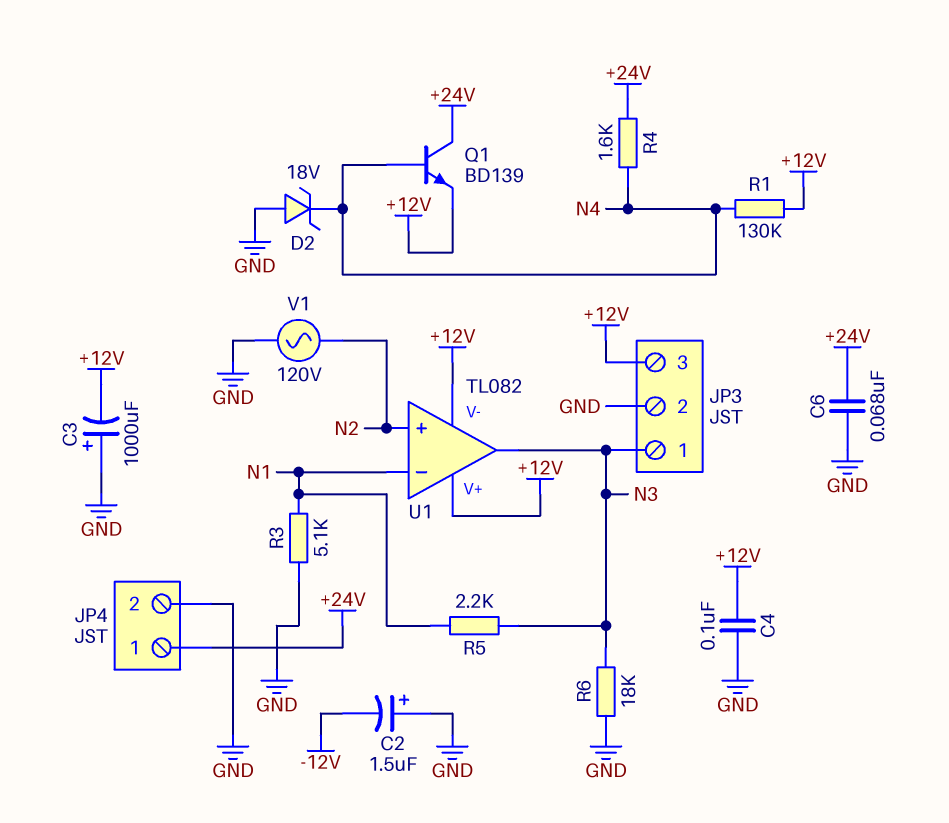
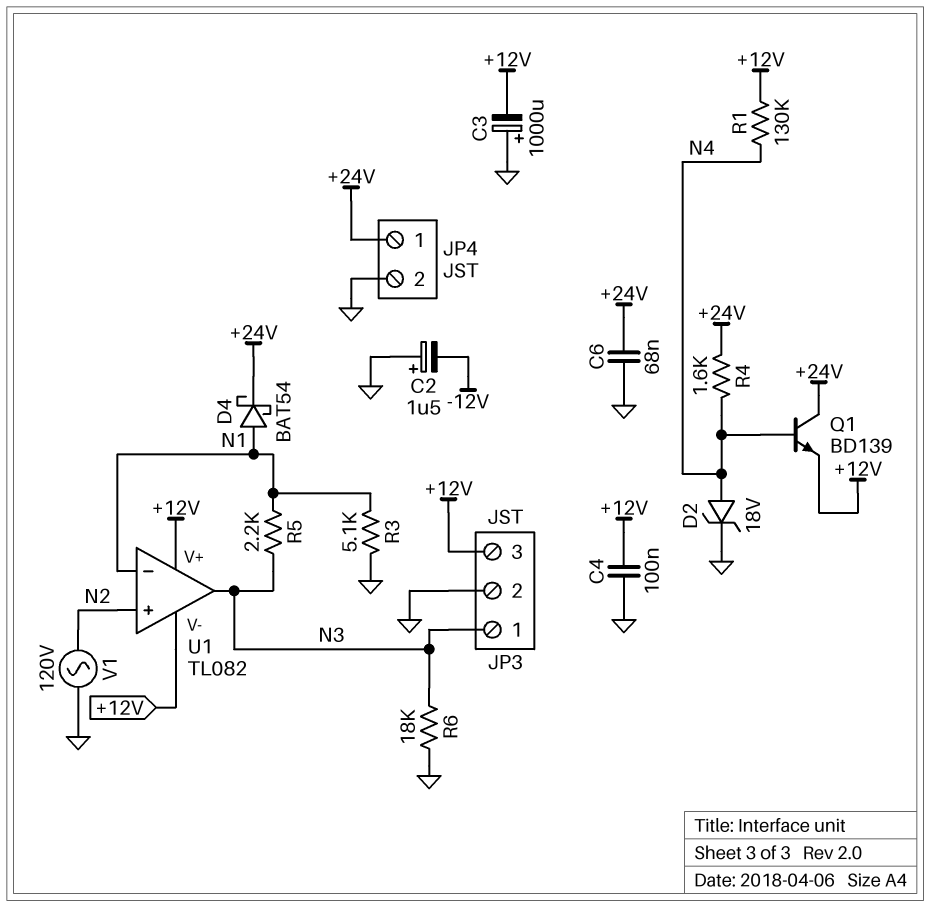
D2: zener 18V (A GND, K N4) -> zener 18V (A N4, K GND)
D4: none -> schottky BAT54 (A N1, K +24V)

